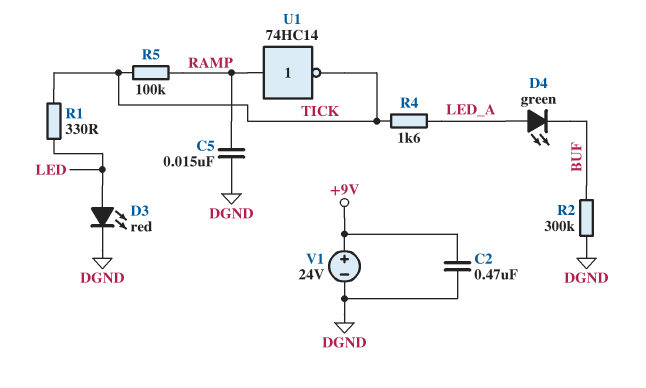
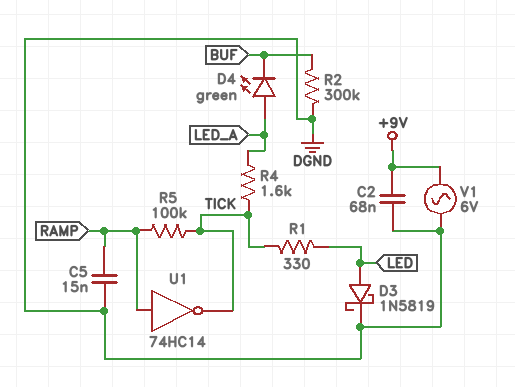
C2: 470nF (+9V, DGND) -> 68nF (+9V, DGND)
D3: LED red (A LED, K DGND) -> schottky 1N5819 (A LED, K DGND)
V1: 24V (plus +9V, minus DGND) -> AC 6V (+9V, DGND)

